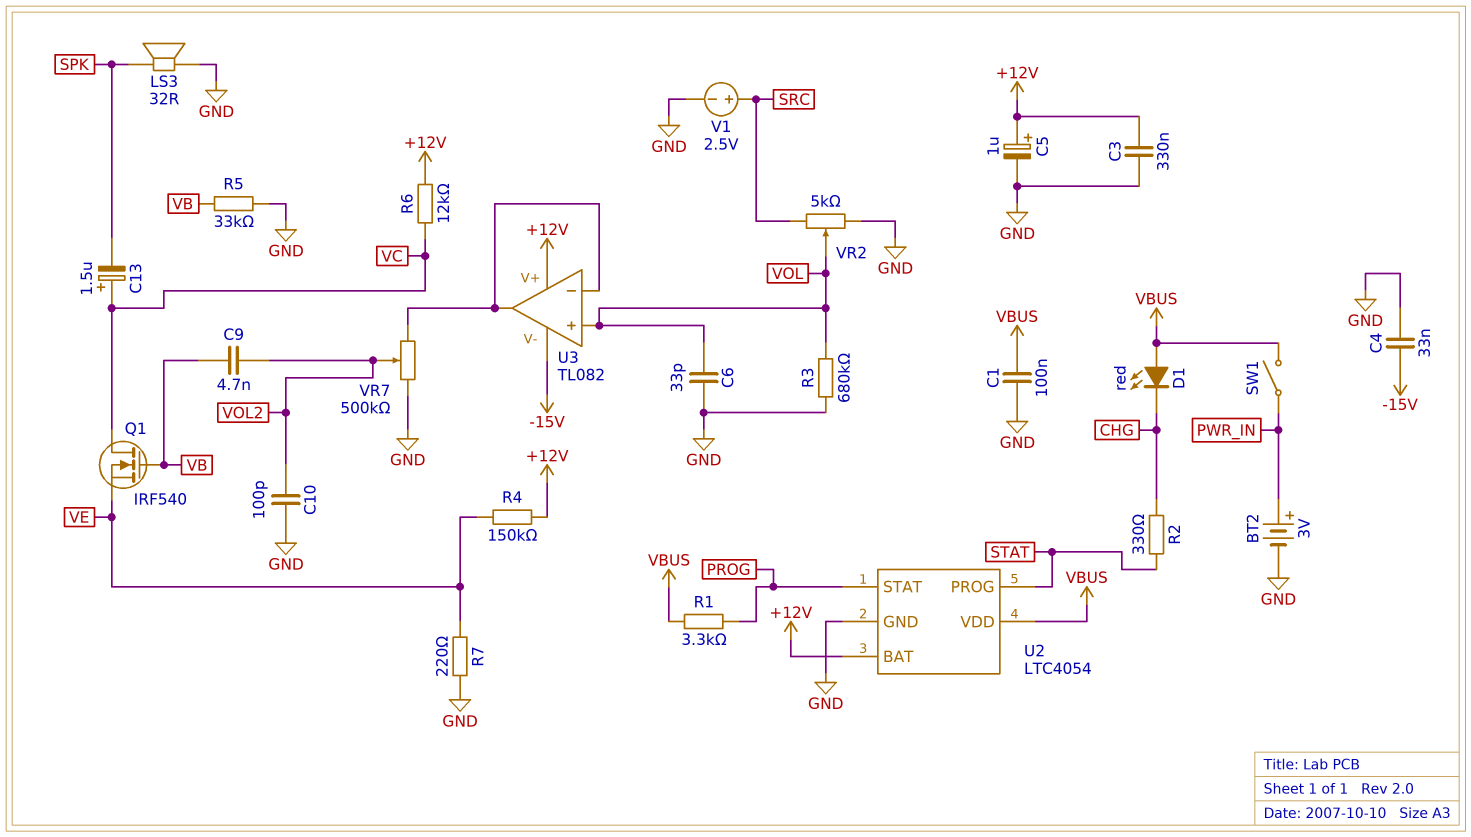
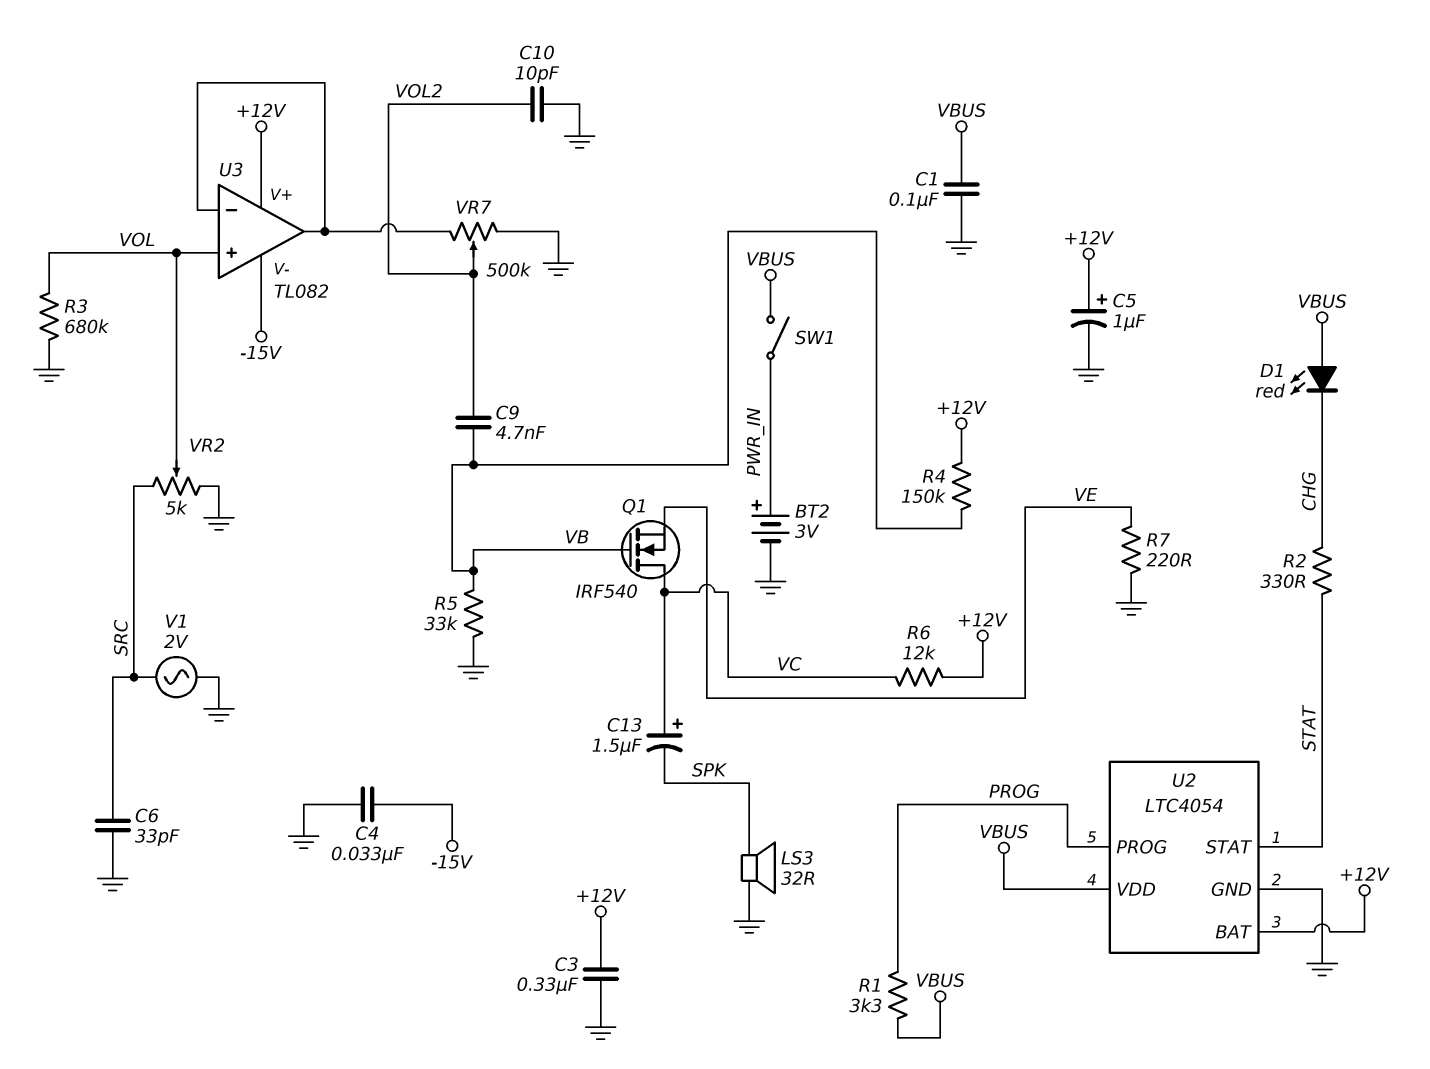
C6: 33pF (GND, VOL) -> 33pF (GND, SRC)
C10: 100pF (GND, VOL2) -> 10pF (GND, VOL2)
R4: 150k (+12V, VE) -> 150k (+12V, VB)
U2 pin PROG: STAT -> PROG
U2 pin STAT: PROG -> STAT
V1: 2.5V (plus SRC, minus GND) -> AC 2V (GND, SRC)

